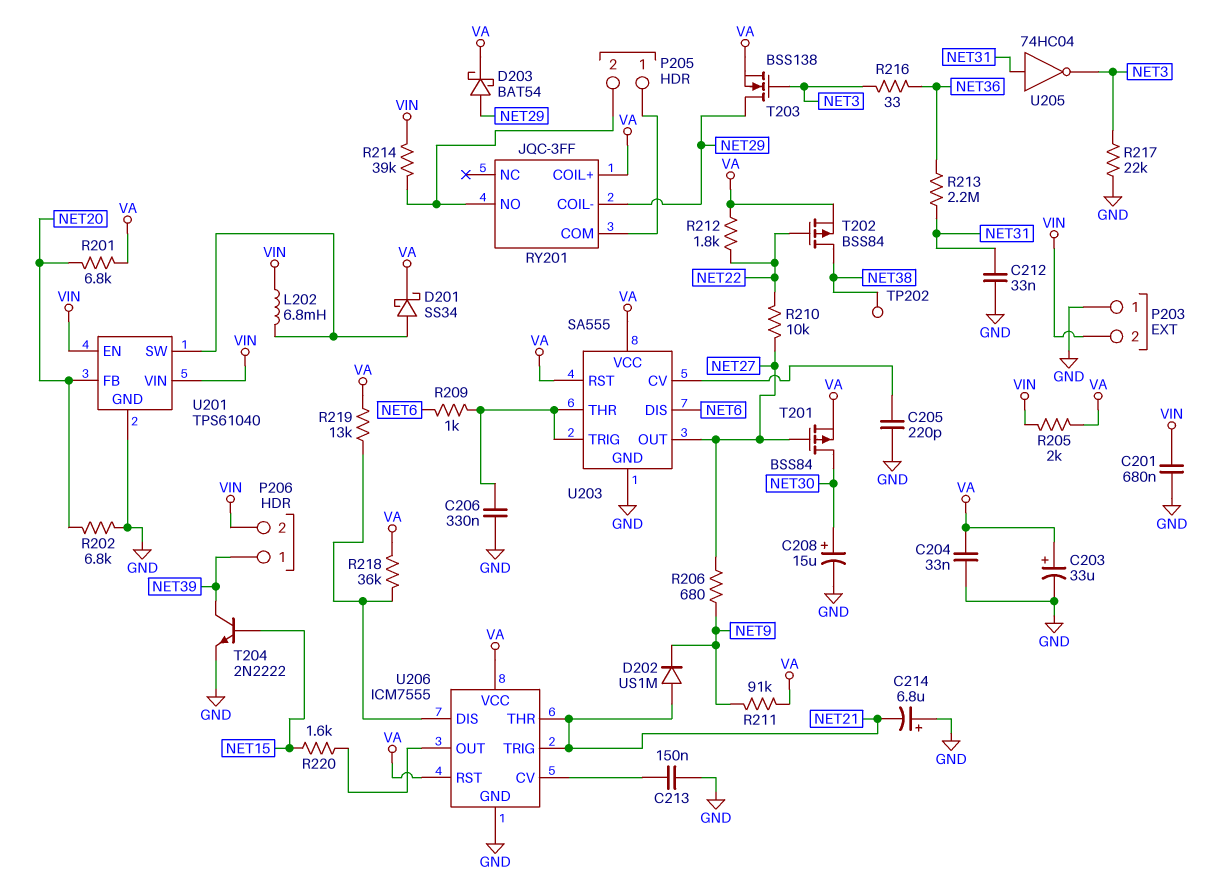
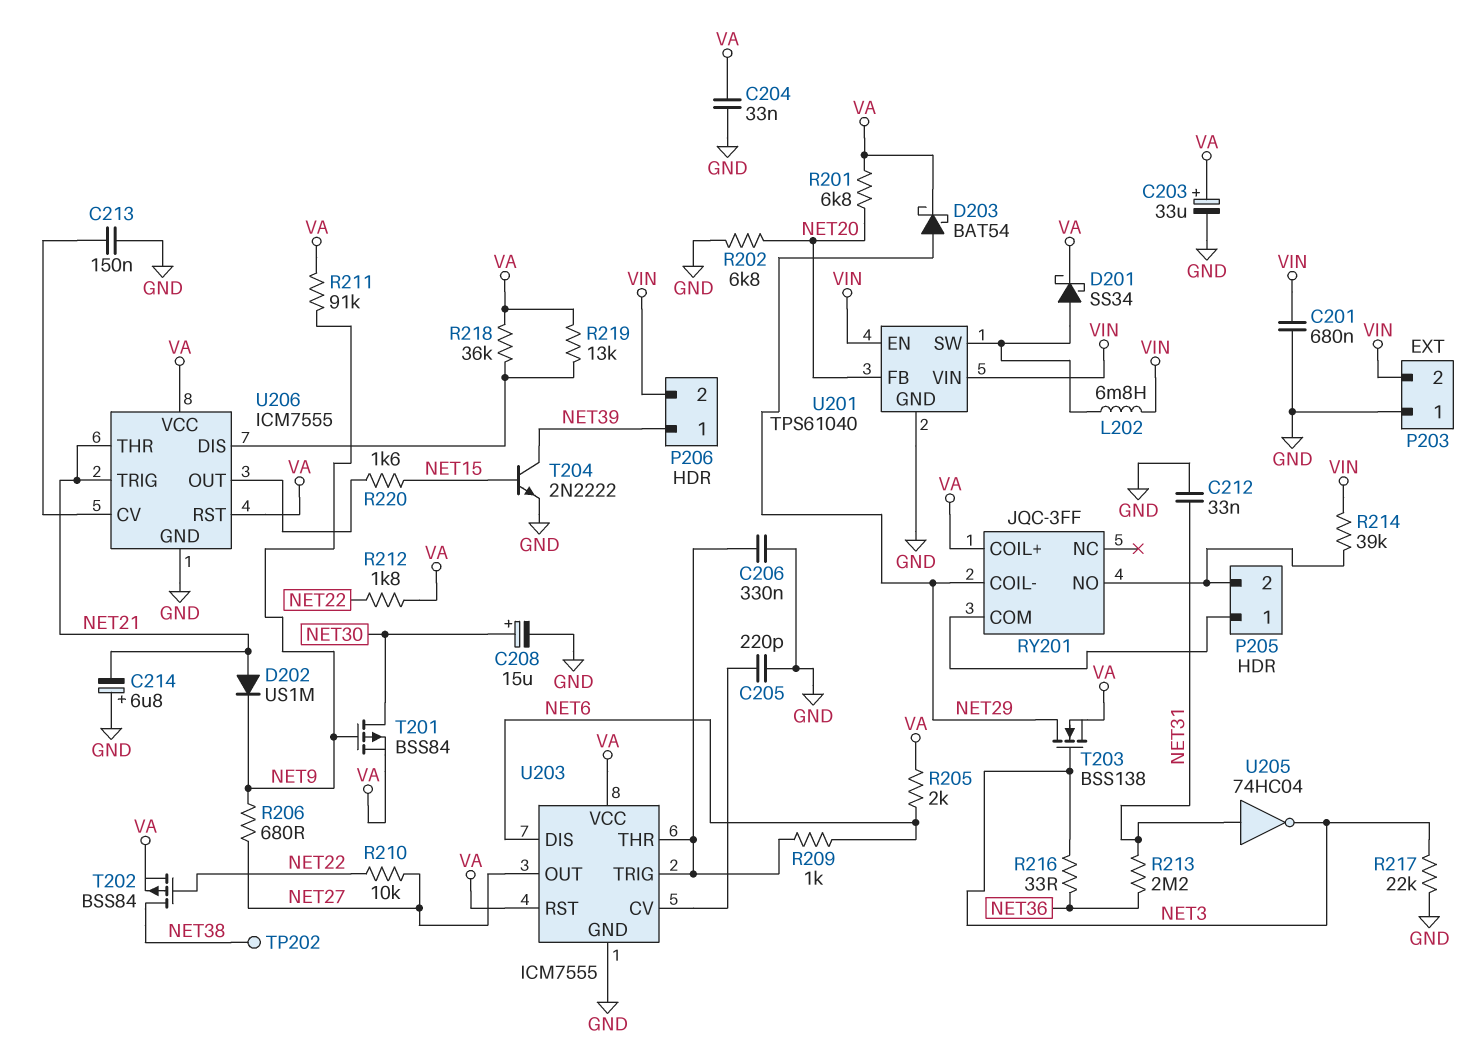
R205: 2k (VA, VIN) -> 2k (NET6, VA)
T201: PMOS BSS84 (G NET27, D NET30, S VA) -> PMOS BSS84 (G NET9, D NET30, S VA)
U203: SA555 -> ICM7555

